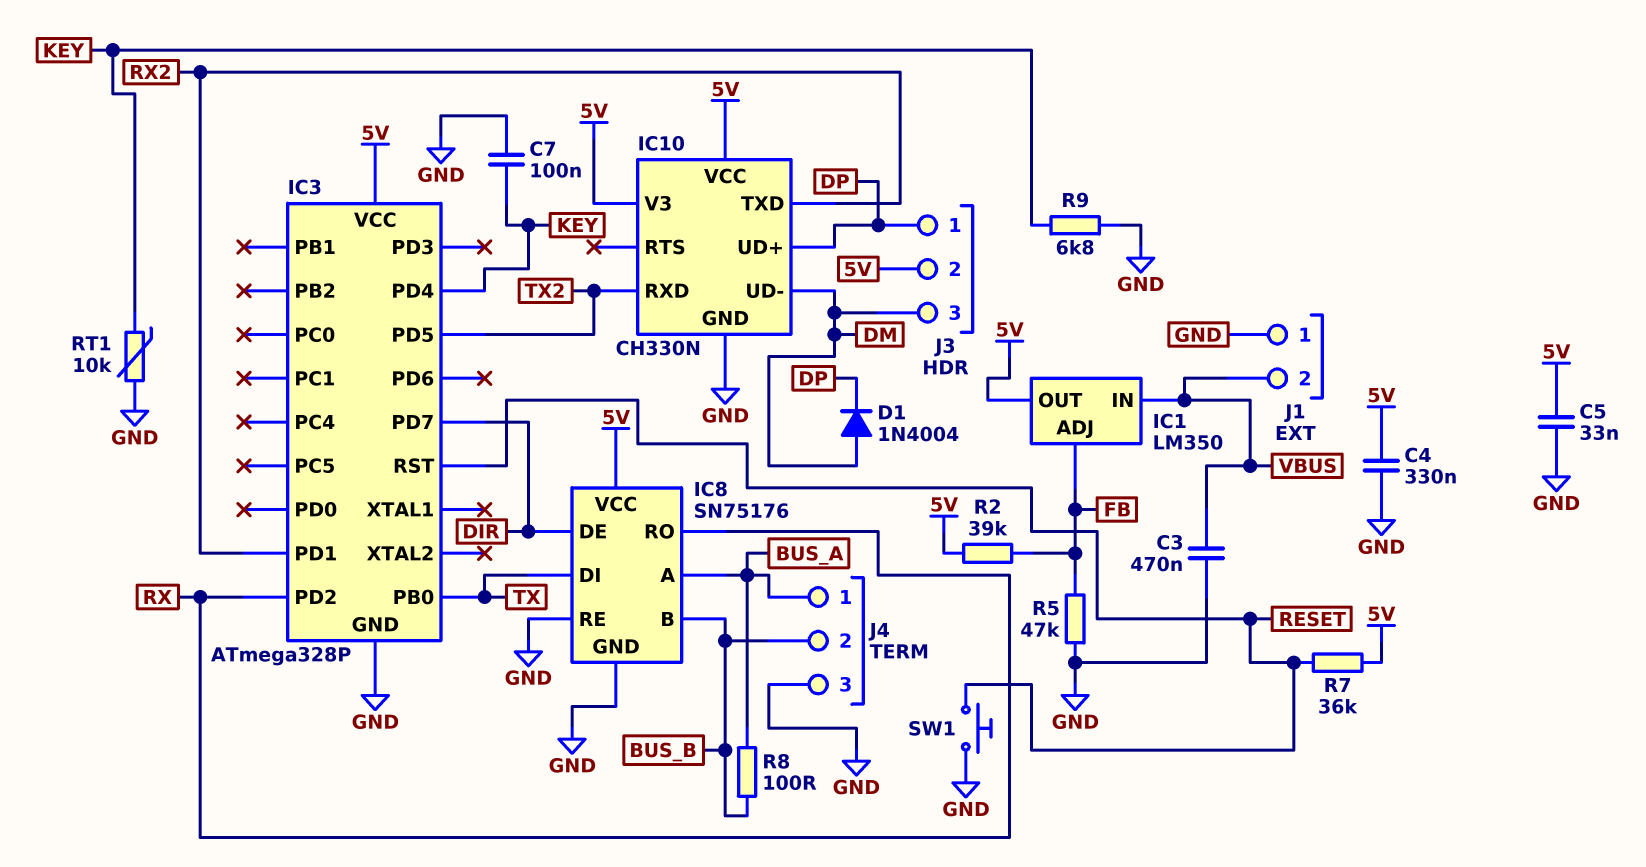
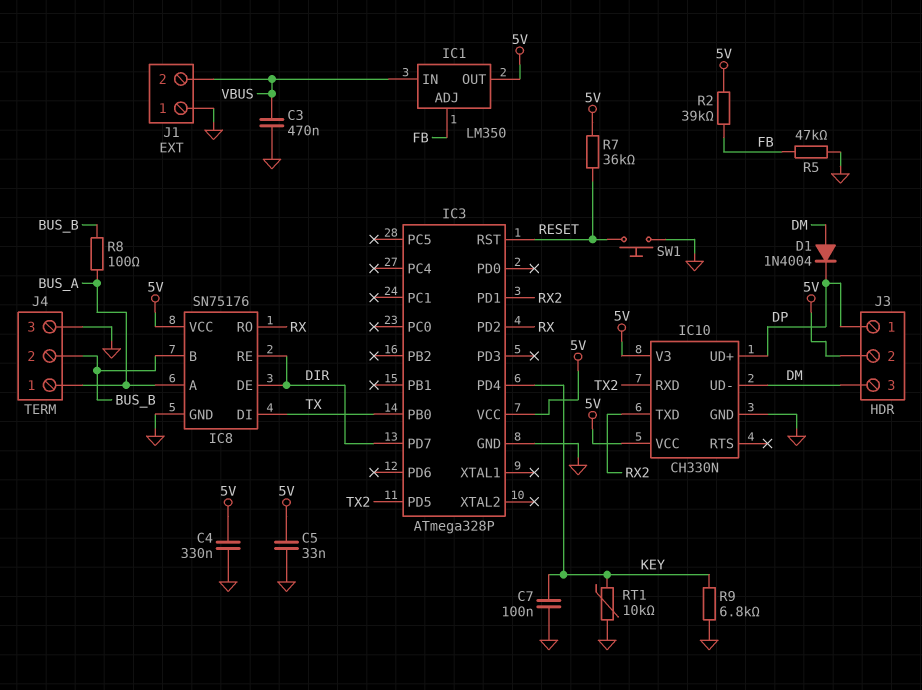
IC8 pin RE: GND -> DIR

